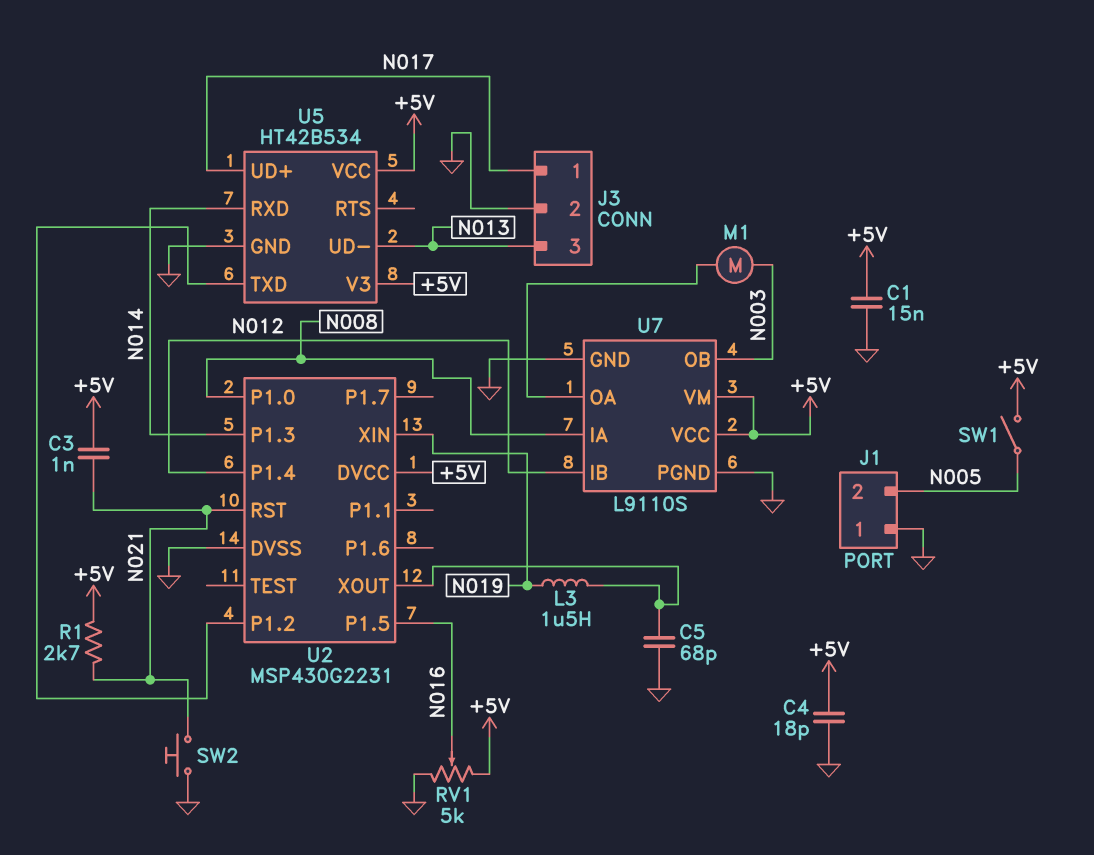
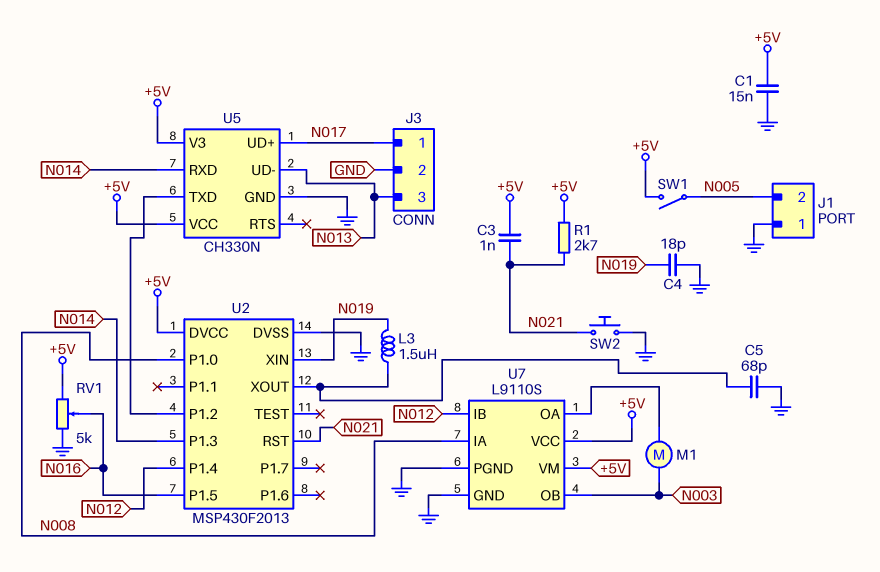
C4: 18pF (+5V, GND) -> 18pF (GND, N019)
U2: MSP430G2231 -> MSP430F2013
U5: HT42B534 -> CH330N

